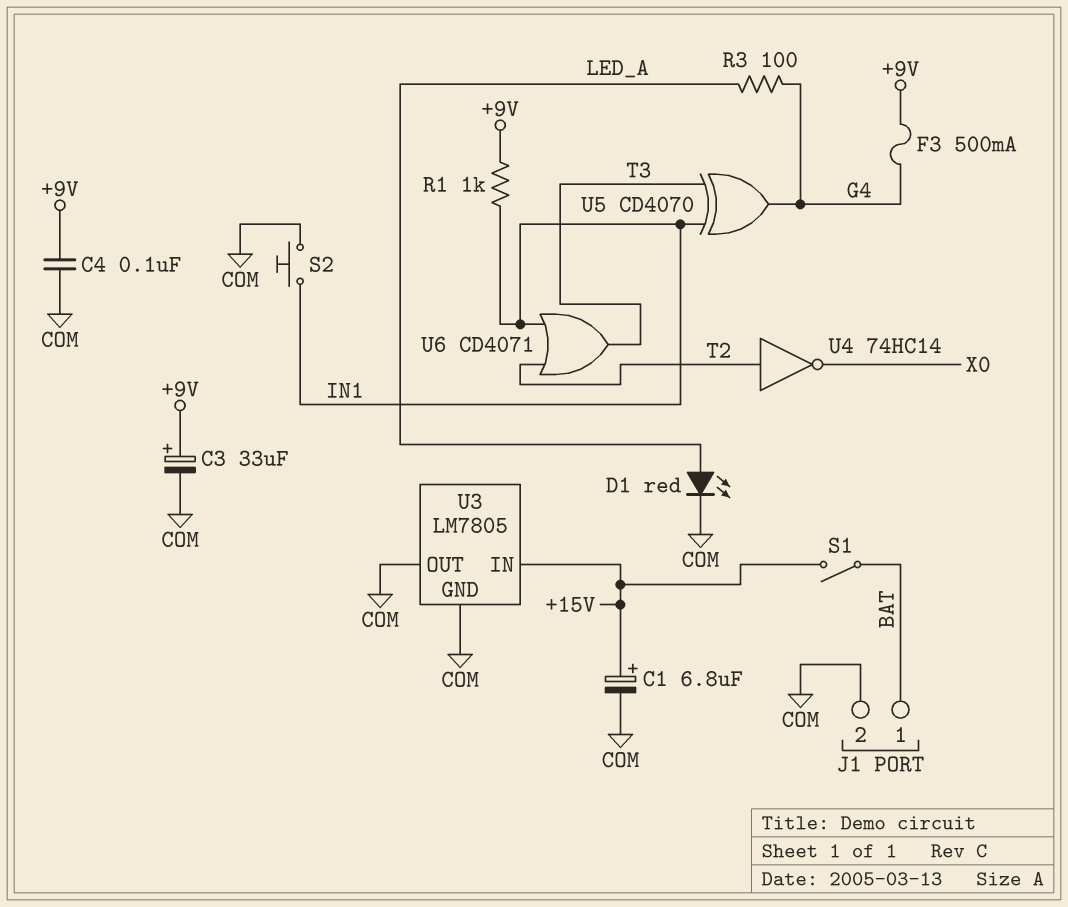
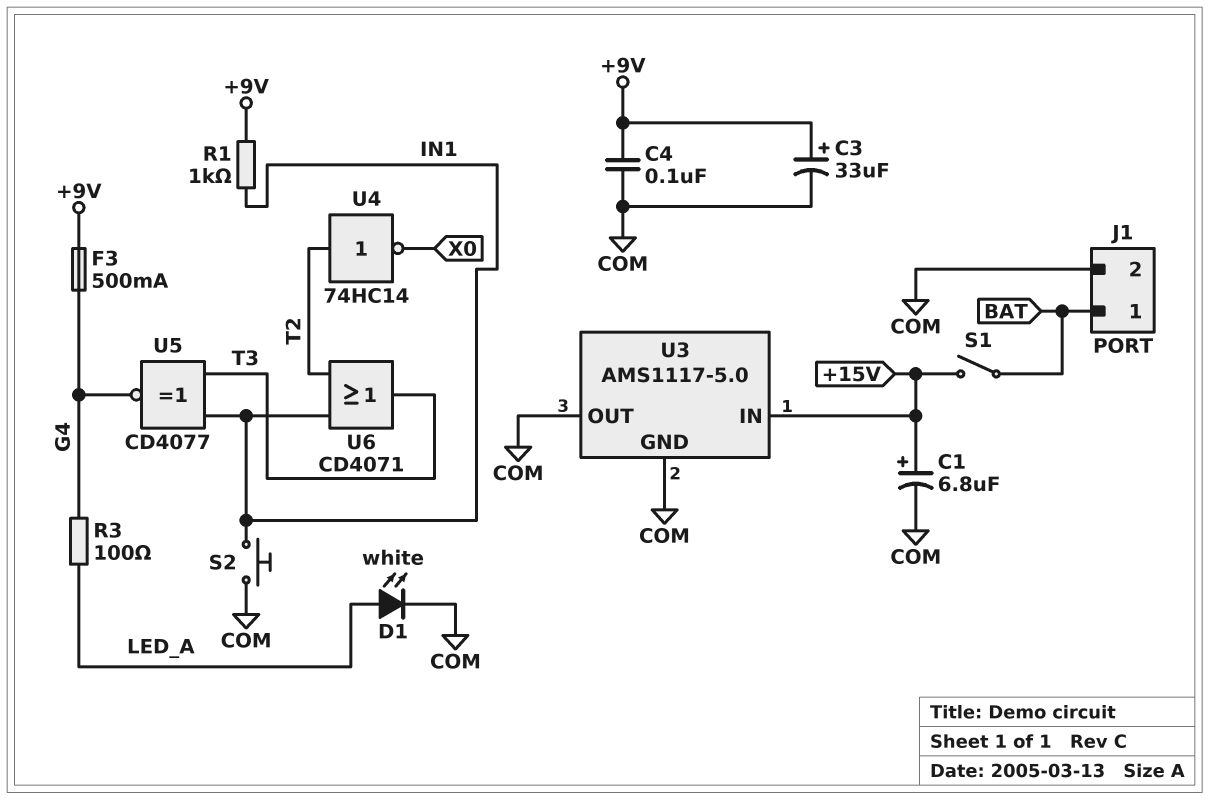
D1: LED red (A LED_A, K COM) -> LED white (A LED_A, K COM)
U3: LM7805 -> AMS1117-5.0
U5: XOR CD4070 (in IN1, in T3, out G4) -> XNOR CD4077 (in IN1, in T3, out G4)

